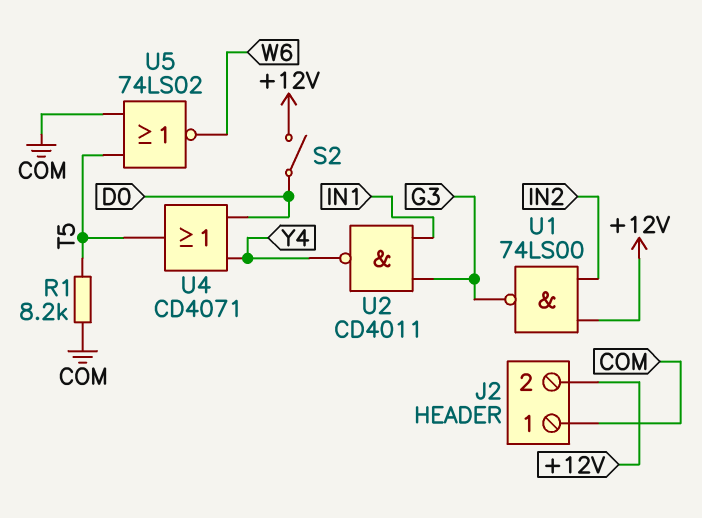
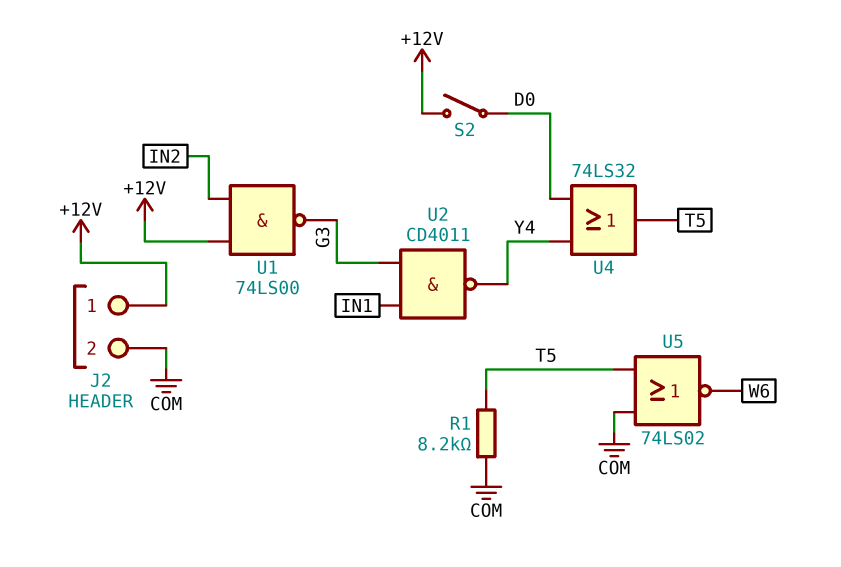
J2 pin 1: COM -> +12V
J2 pin 2: +12V -> COM
U4: OR CD4071 (in D0, in Y4, out T5) -> OR 74LS32 (in D0, in Y4, out T5)

